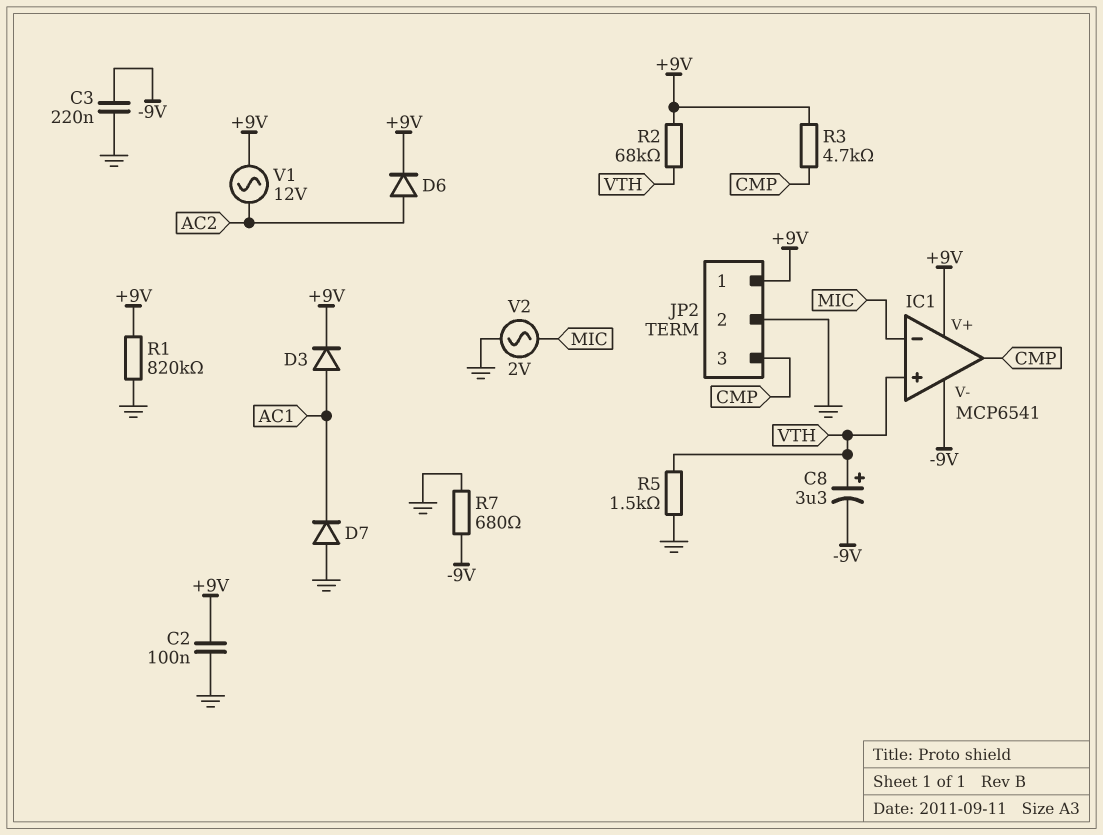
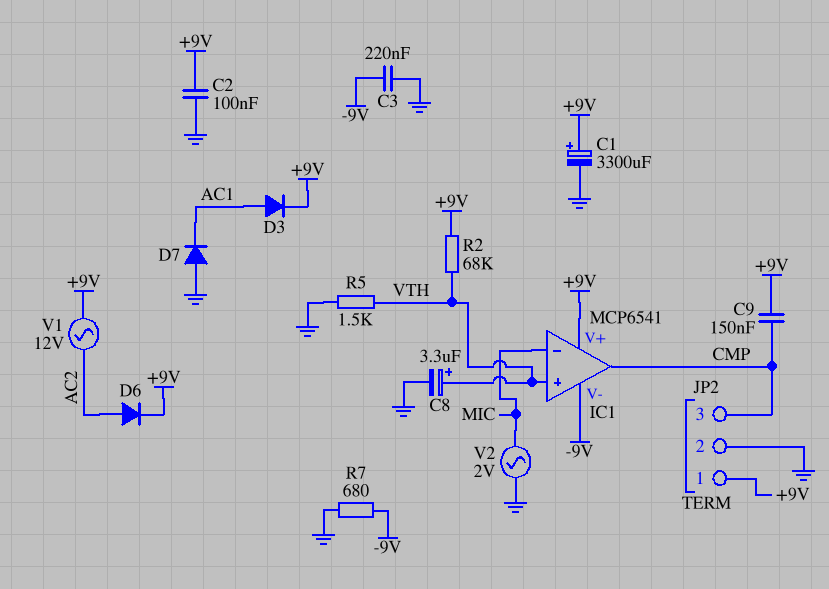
C1: none -> 3300uF (plus +9V, minus GND)
C8: 3.3uF (plus VTH, minus -9V) -> 3.3uF (plus VTH, minus GND)
C9: none -> 150nF (+9V, CMP)
R1: 820k (+9V, GND) -> none
R3: 4.7k (+9V, CMP) -> none

